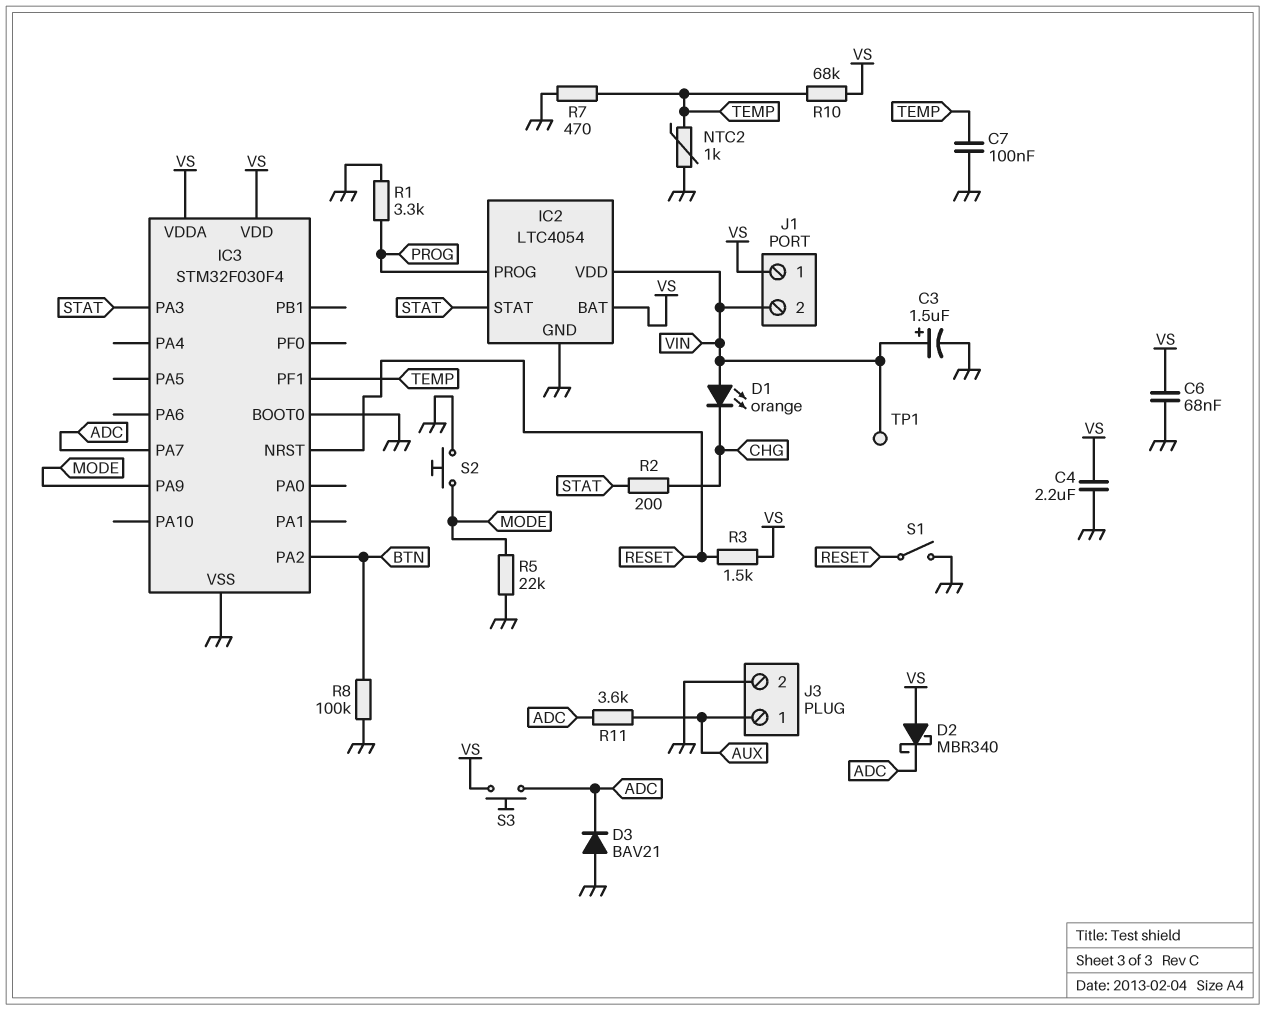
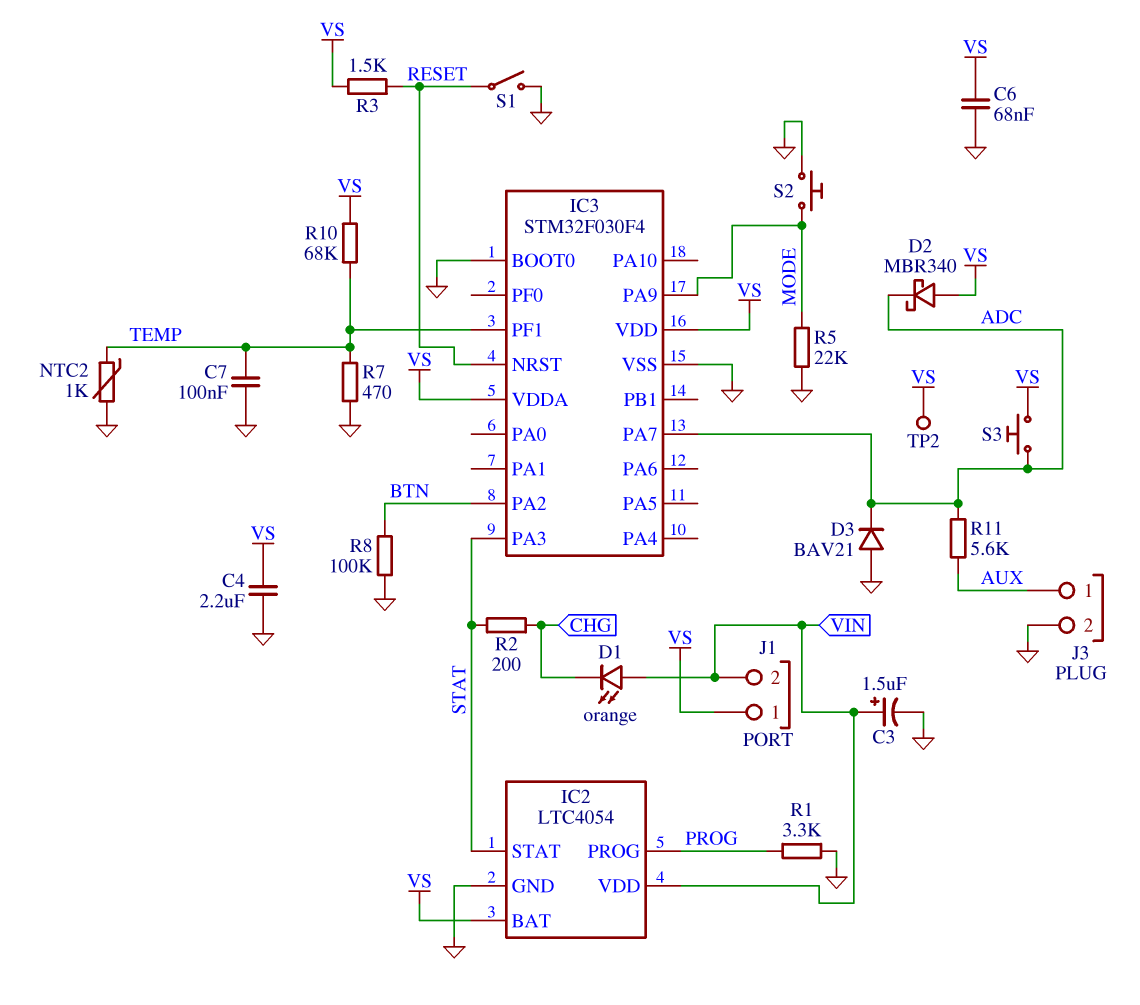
R11: 3.6k (ADC, AUX) -> 5.6k (ADC, AUX)
TP1: test point (VIN) -> none
TP2: none -> test point (VS)

